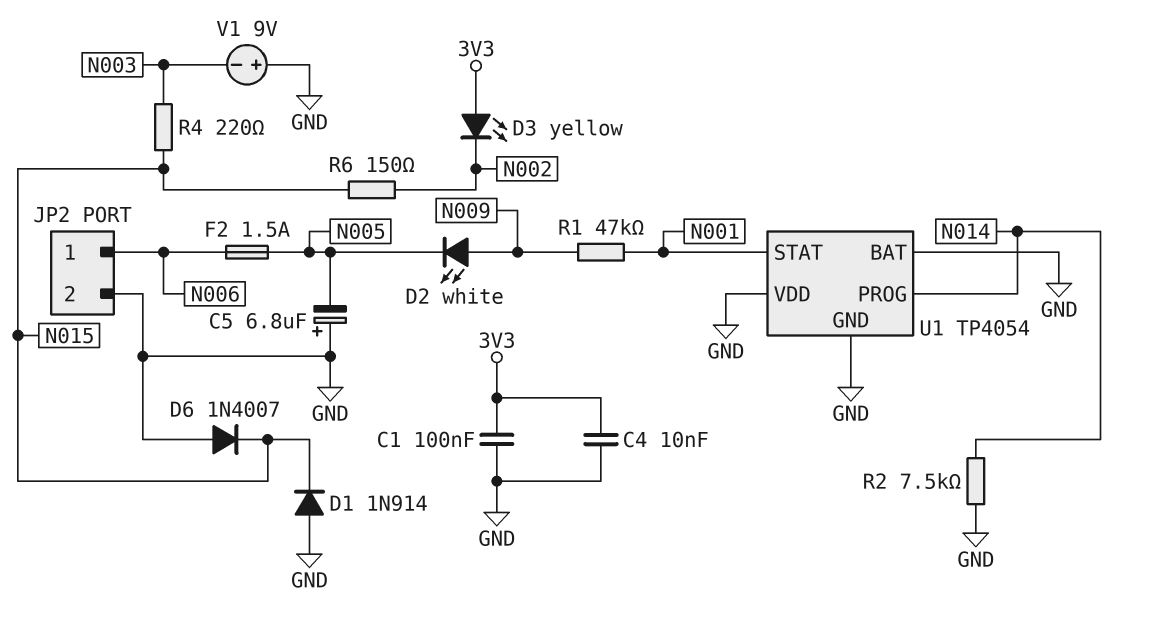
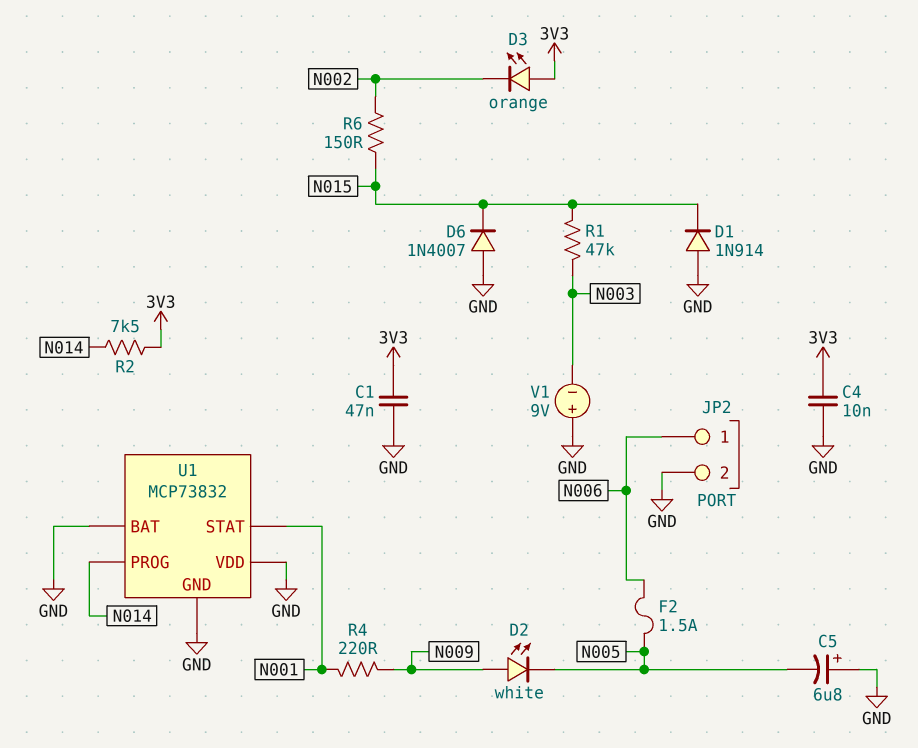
C1: 100nF (3V3, GND) -> 47nF (3V3, GND)
D3: LED yellow (A 3V3, K N002) -> LED orange (A 3V3, K N002)
R1: 47k (N001, N009) -> 47k (N003, N015)
R2: 7.5k (GND, N014) -> 7.5k (3V3, N014)
R4: 220 (N003, N015) -> 220 (N001, N009)
U1: TP4054 -> MCP73832

